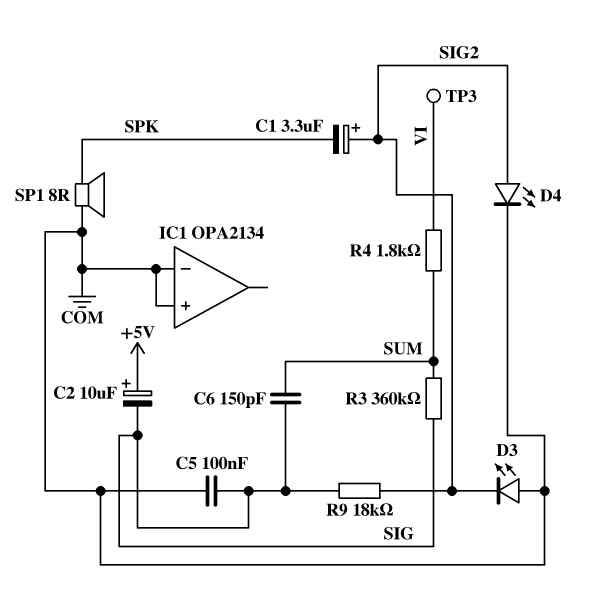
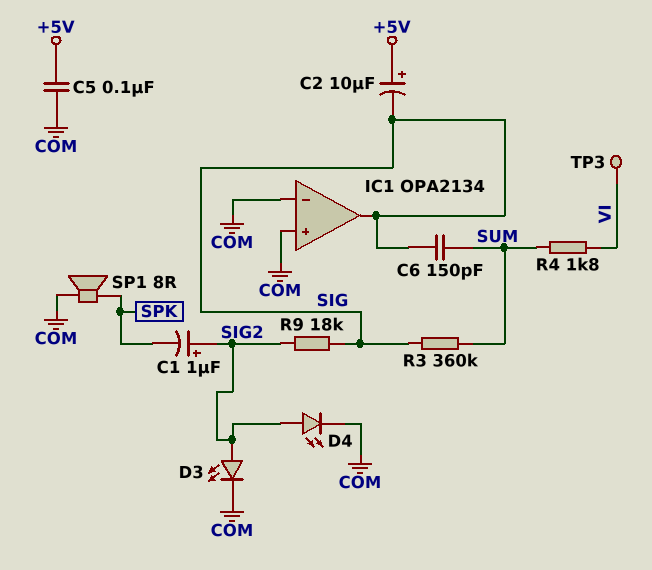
C1: 3.3uF (plus SIG2, minus SPK) -> 1uF (plus SIG2, minus SPK)
C5: 100nF (COM, SIG) -> 100nF (+5V, COM)
D3: LED (A COM, K SIG2) -> LED (A SIG2, K COM)
IC1 pin out: none -> SIG

